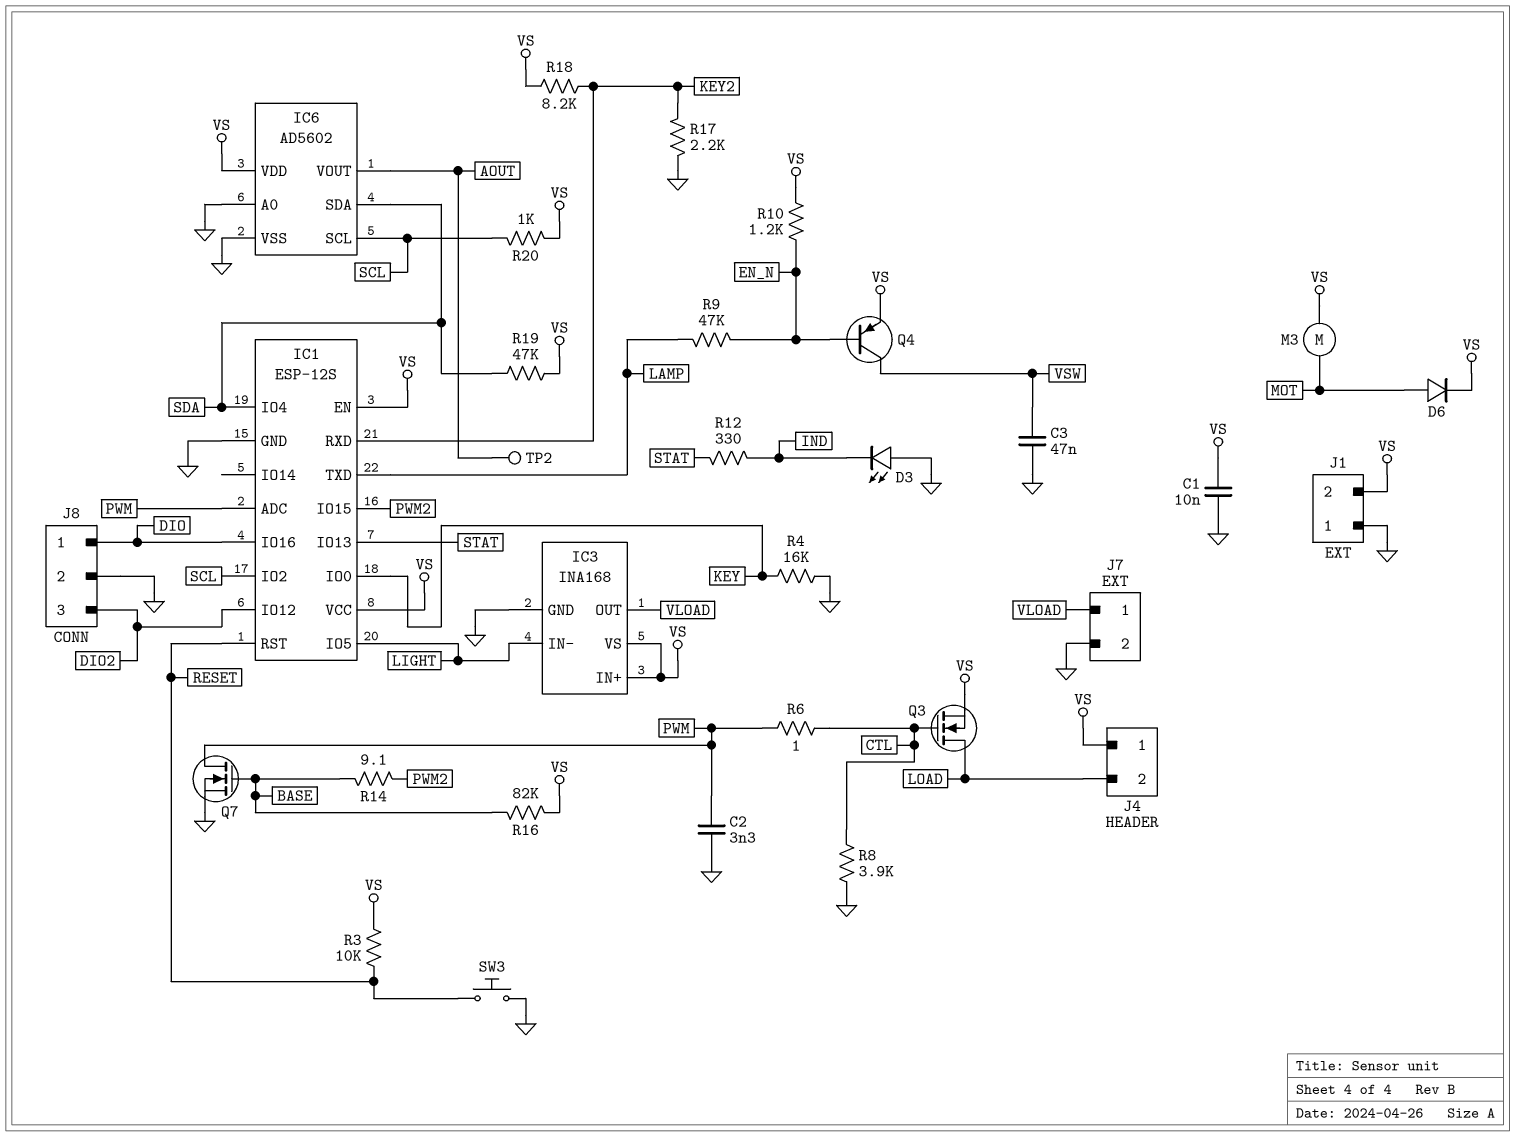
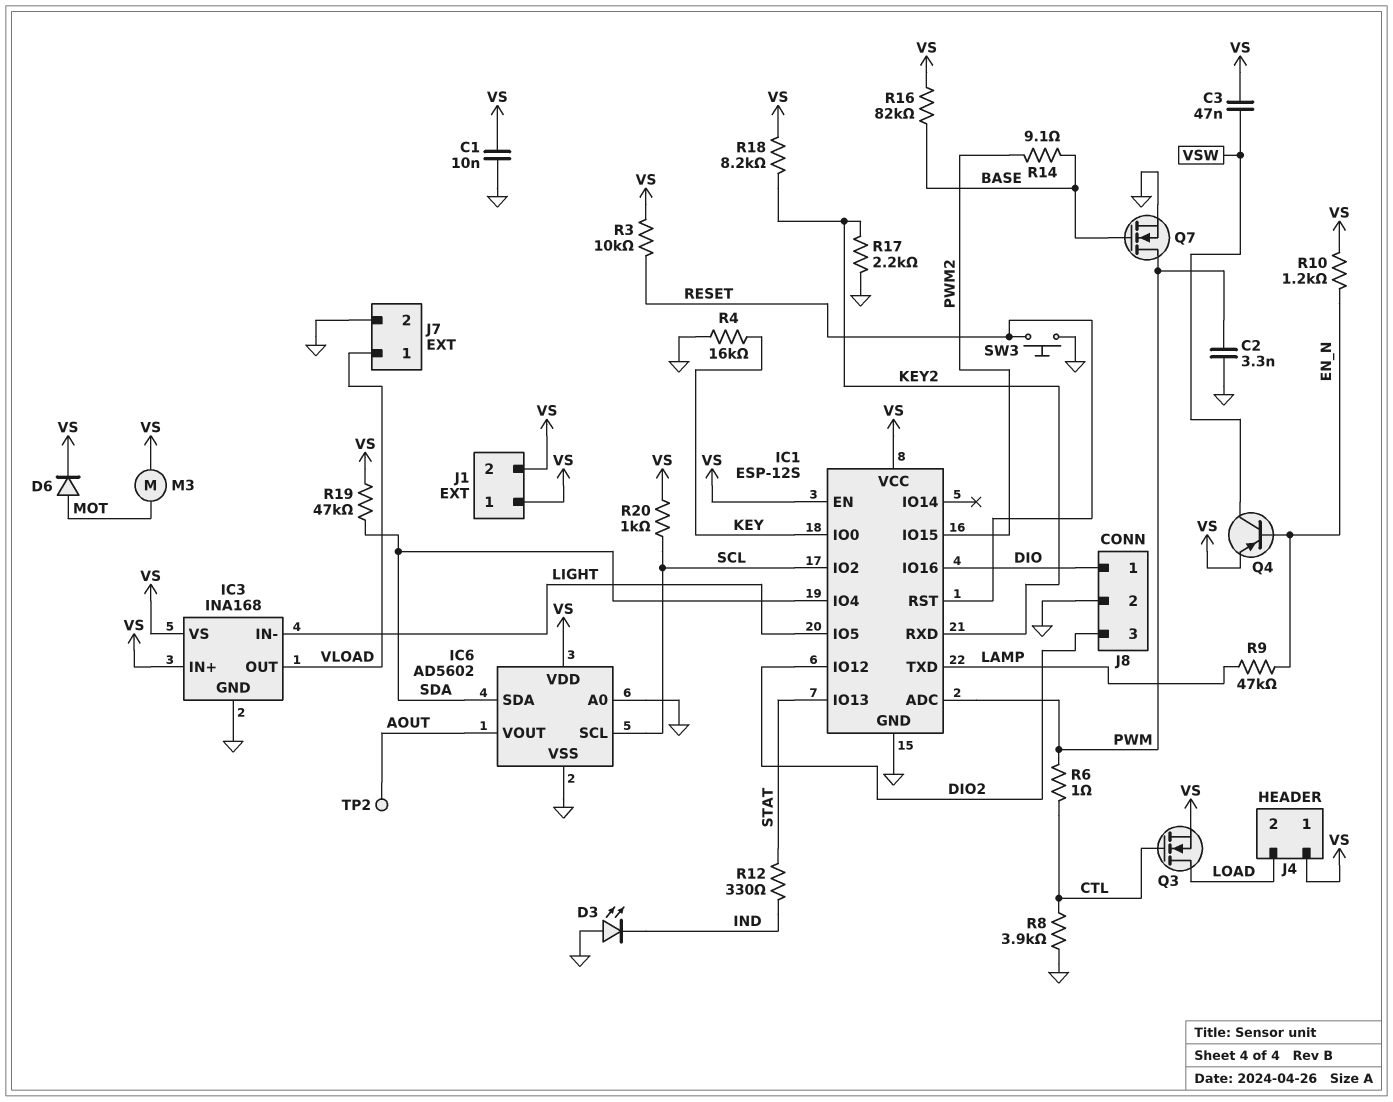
C3: 47nF (GND, VSW) -> 47nF (VS, VSW)
J1 pin 1: GND -> VS

